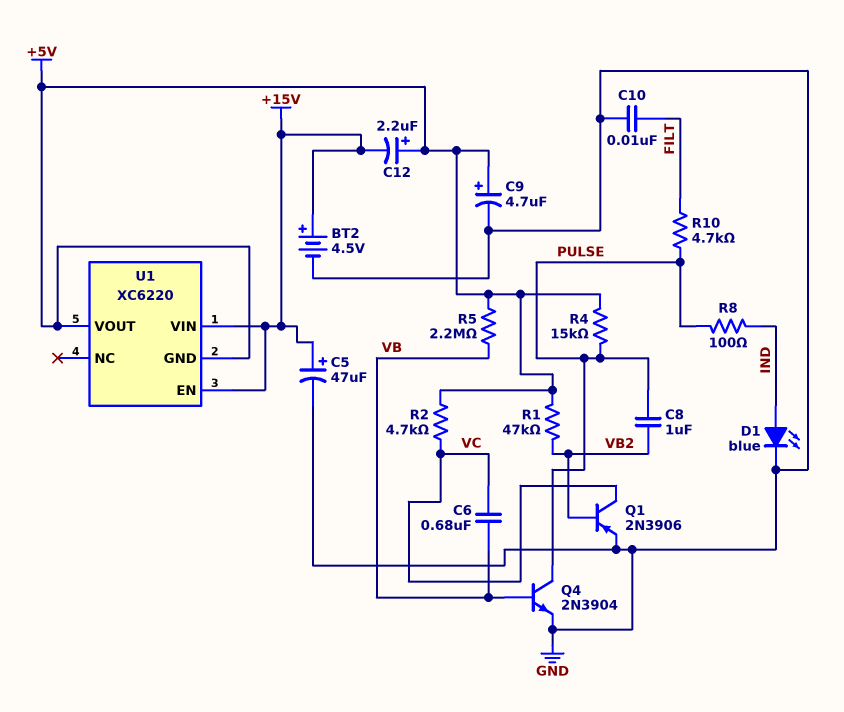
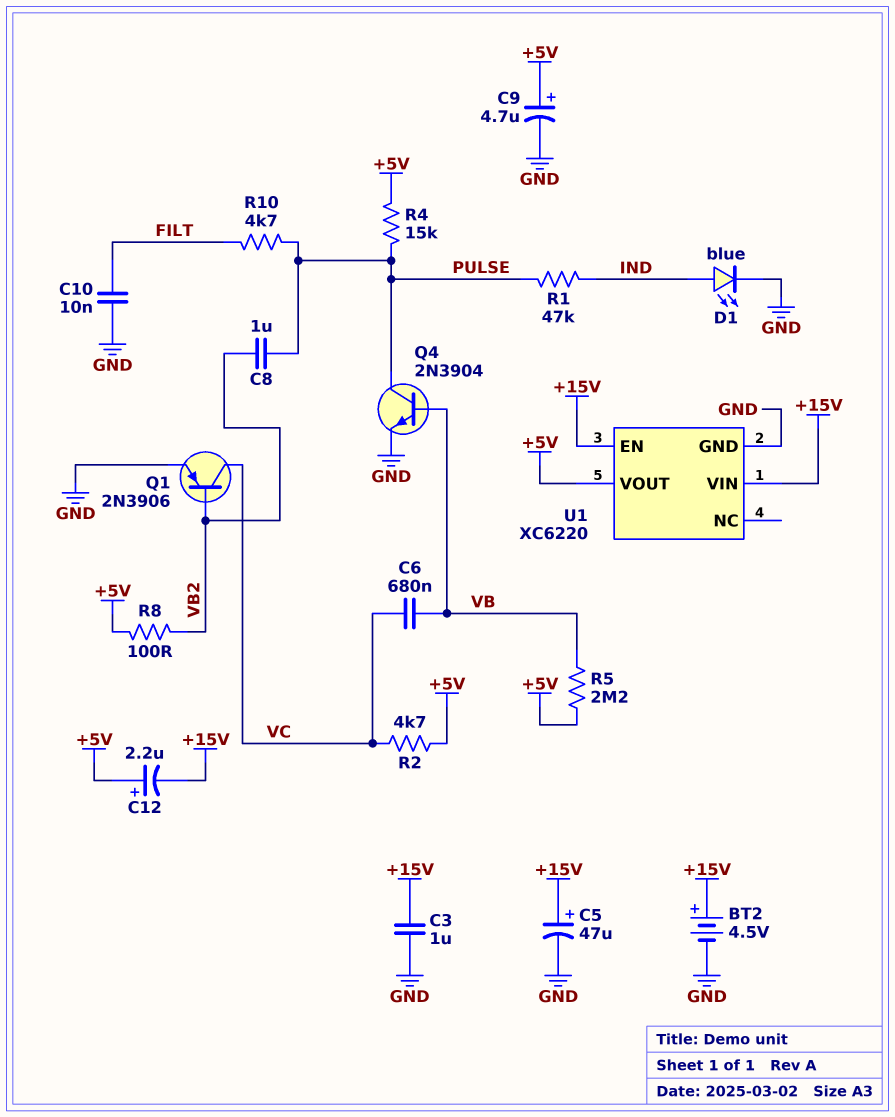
C3: none -> 1uF (+15V, GND)
R1: 47k (+5V, VB2) -> 47k (IND, PULSE)
R8: 100 (IND, PULSE) -> 100 (+5V, VB2)
U1 pin GND: +5V -> GND

